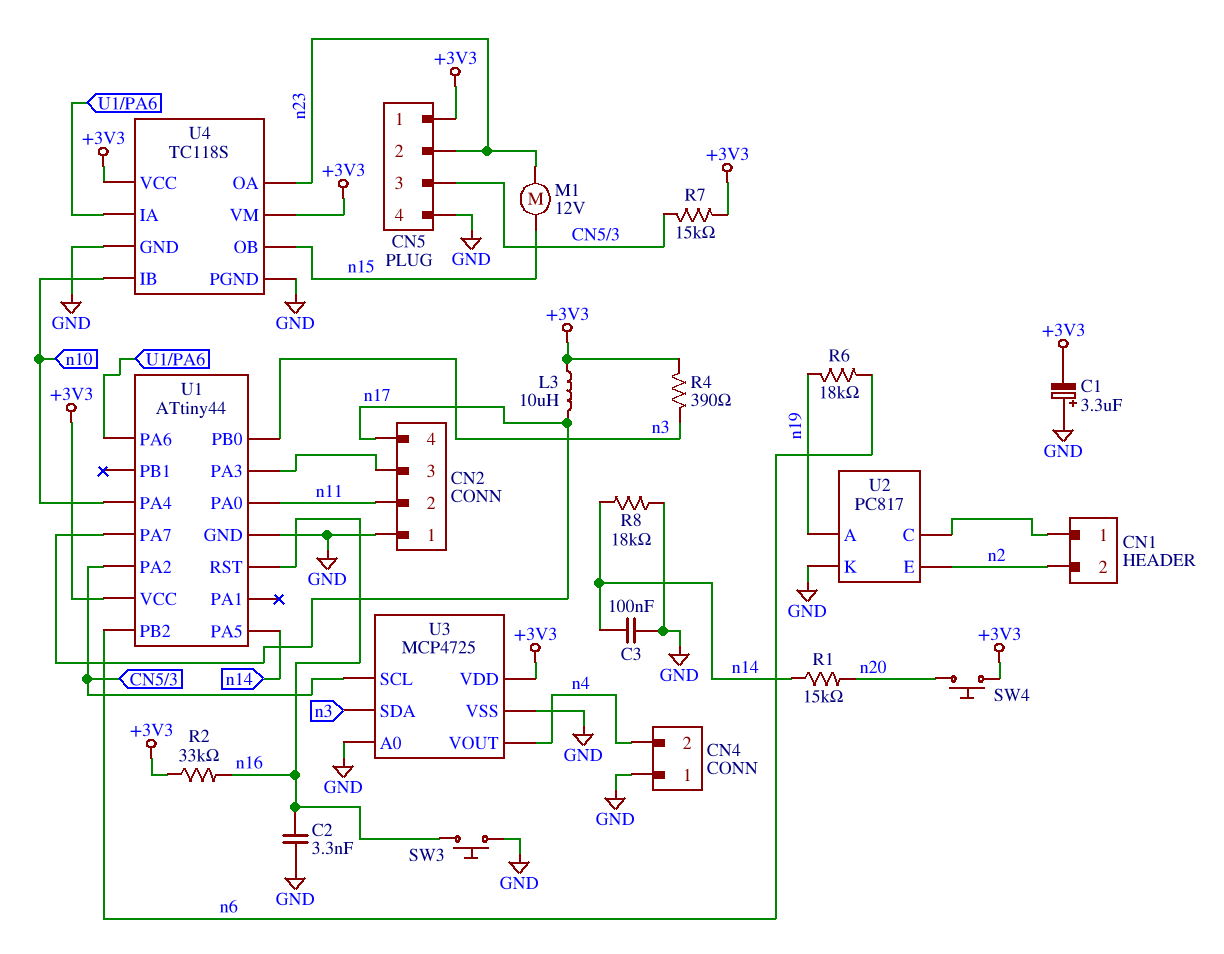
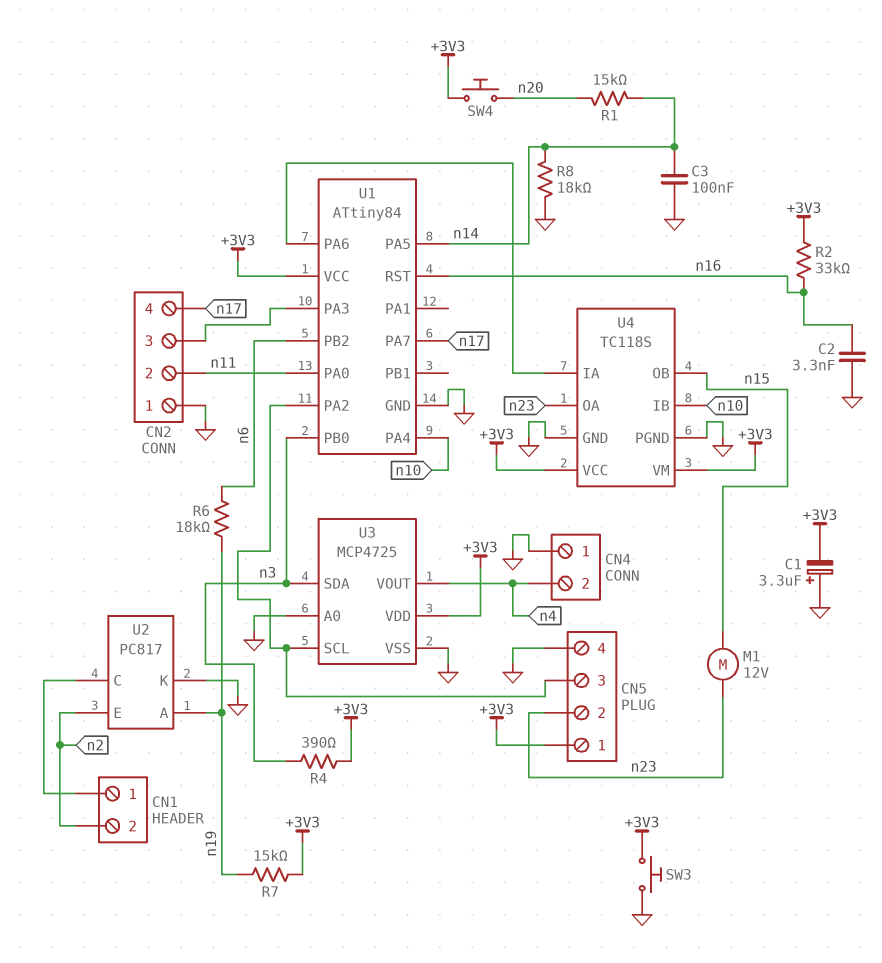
L3: 10uH (+3V3, n17) -> none
R7: 15k (+3V3, CN5/3) -> 15k (+3V3, n19)
SW3: button (GND, n16) -> button (+3V3, GND)
U1: ATtiny44 -> ATtiny84

